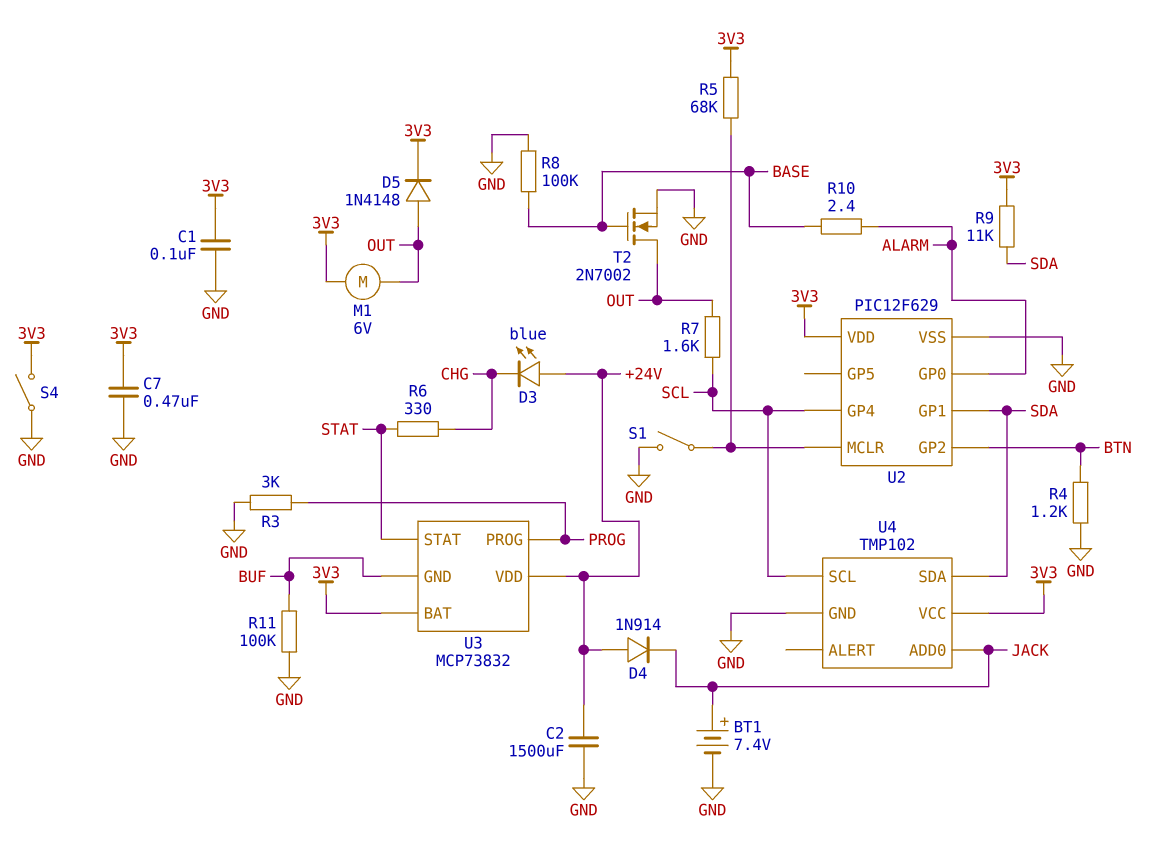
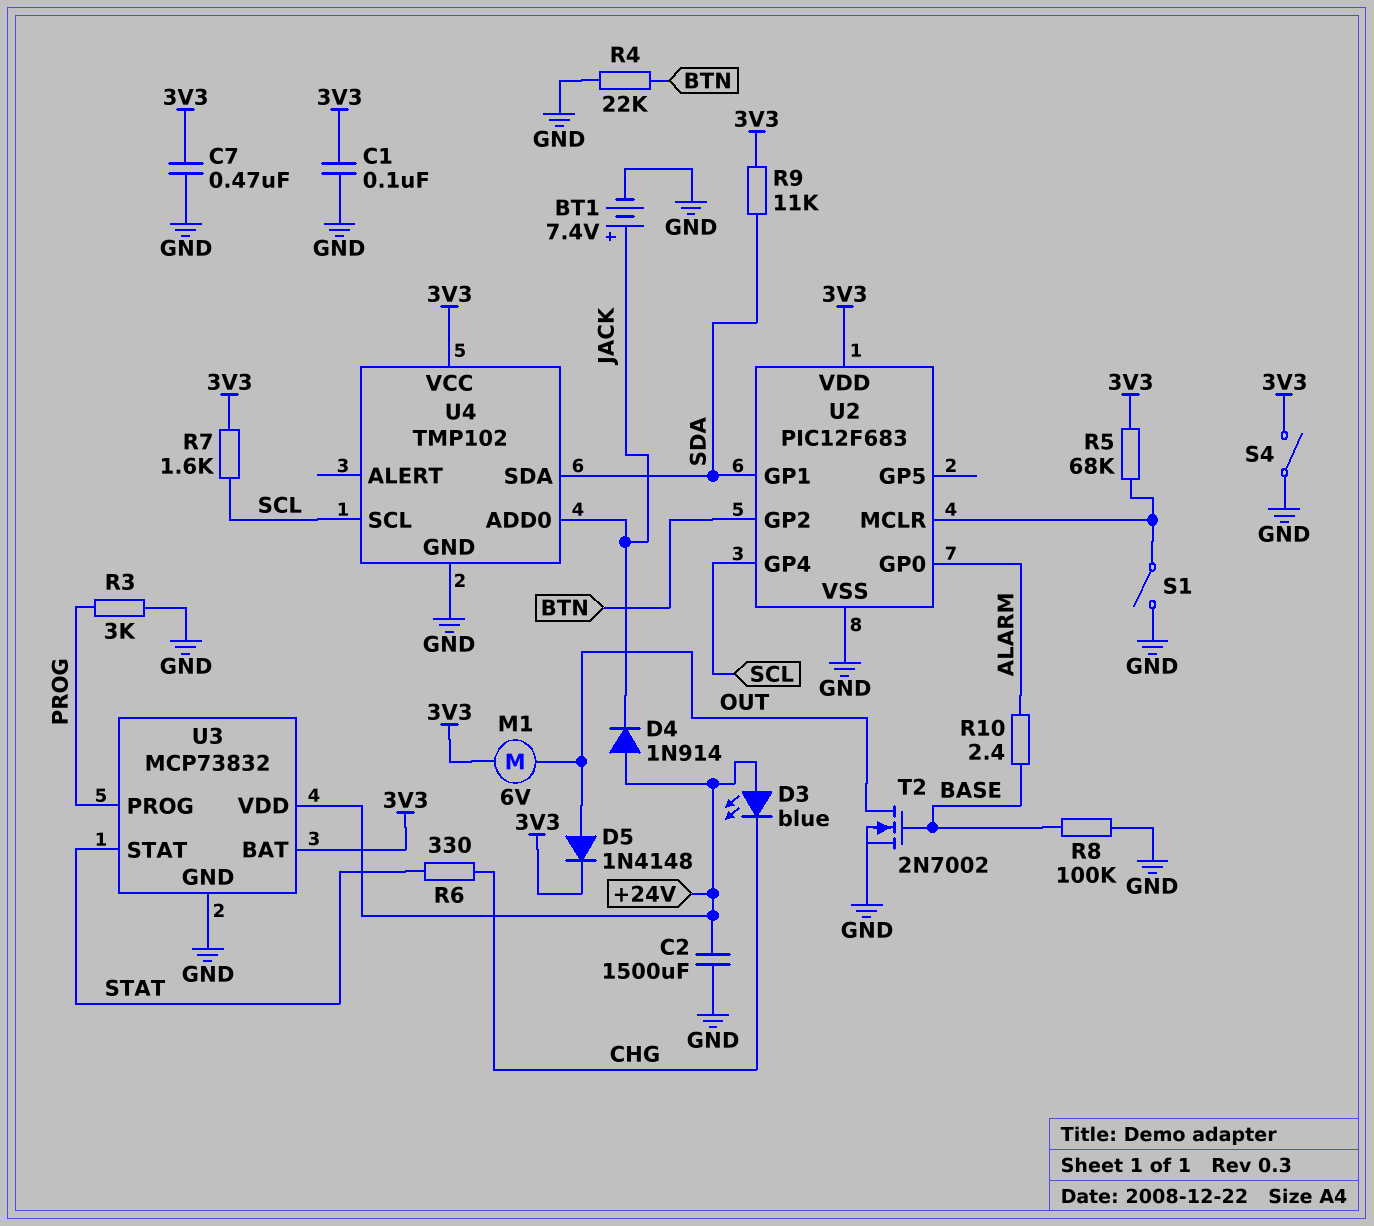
R4: 1.2k (BTN, GND) -> 22k (BTN, GND)
R7: 1.6k (OUT, SCL) -> 1.6k (3V3, SCL)
R11: 100k (BUF, GND) -> none
U2: PIC12F629 -> PIC12F683
U3 pin GND: BUF -> GND

